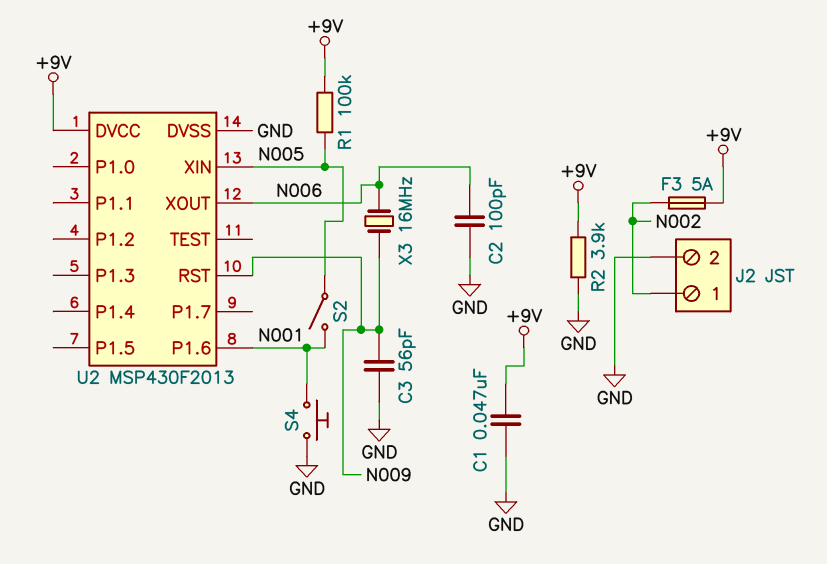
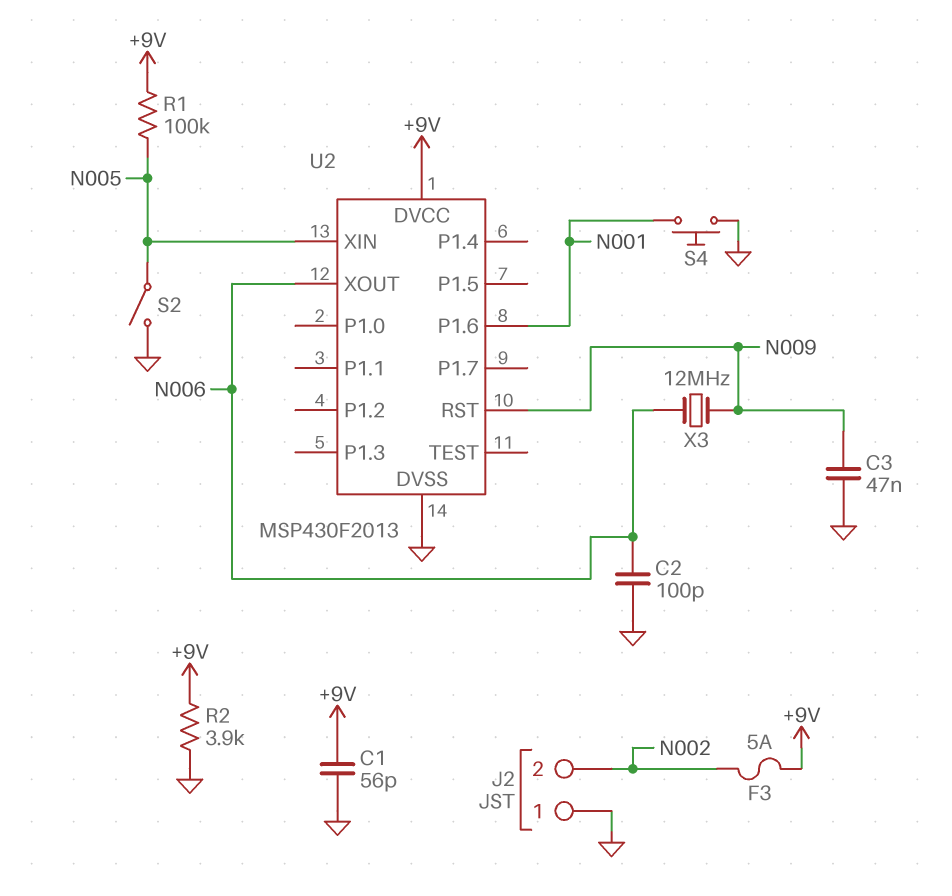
C1: 47nF (+9V, GND) -> 56pF (+9V, GND)
C3: 56pF (GND, N009) -> 47nF (GND, N009)
J2 pin 1: N002 -> GND
J2 pin 2: GND -> N002
S2: switch (N001, N005) -> switch (GND, N005)
X3: 16MHz (N006, N009) -> 12MHz (N006, N009)

